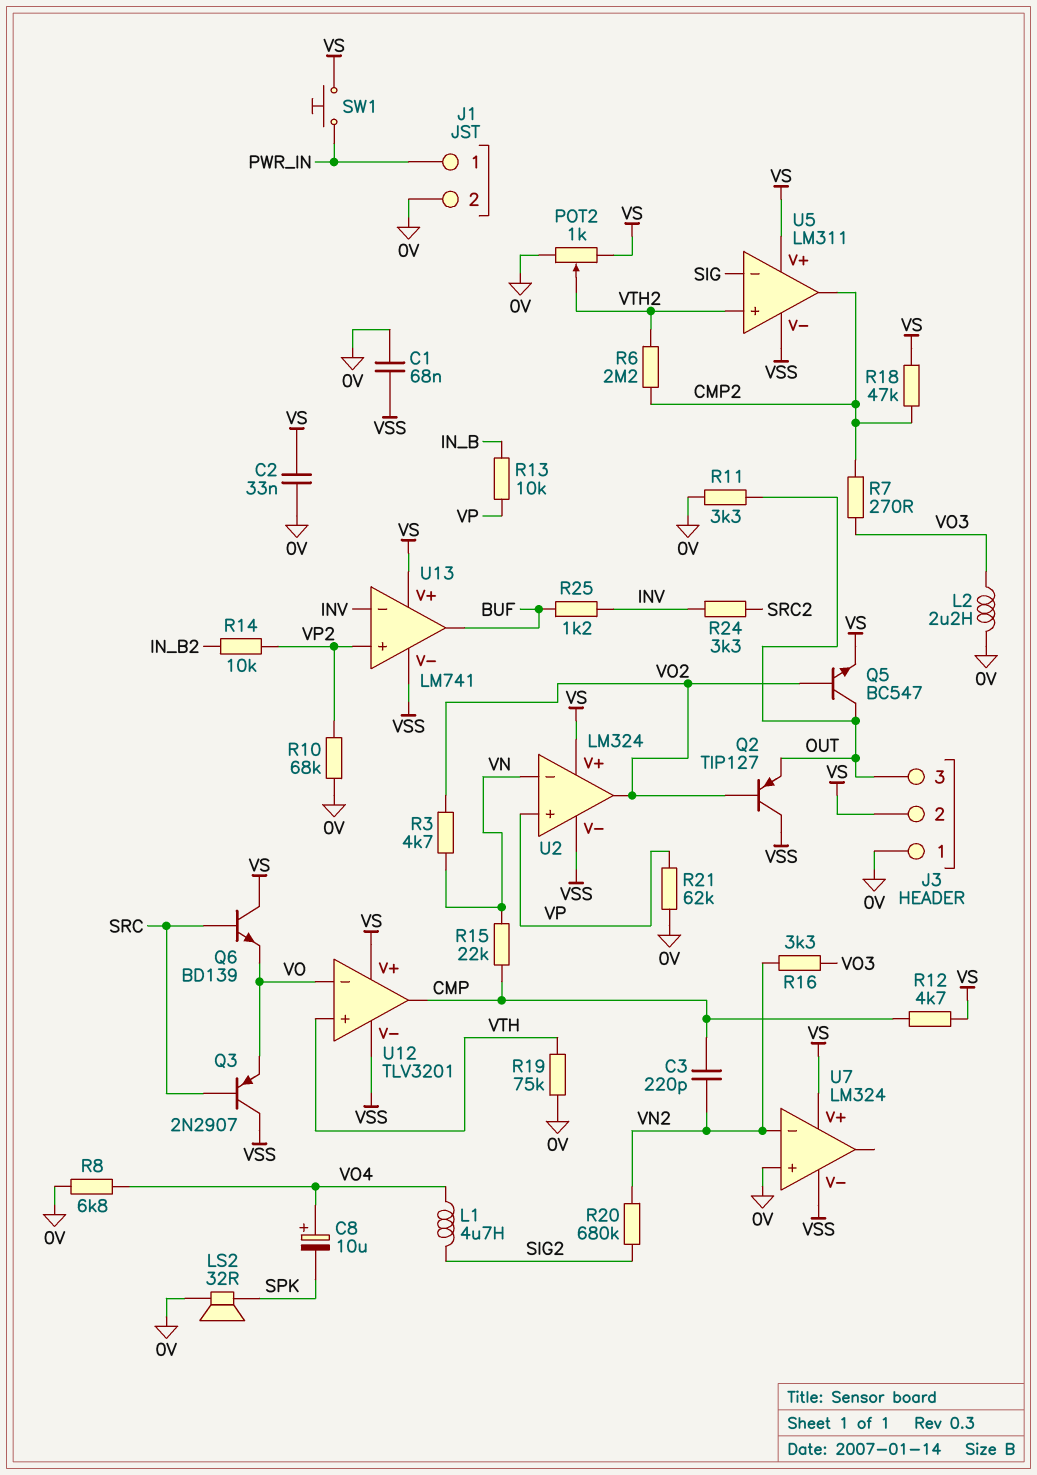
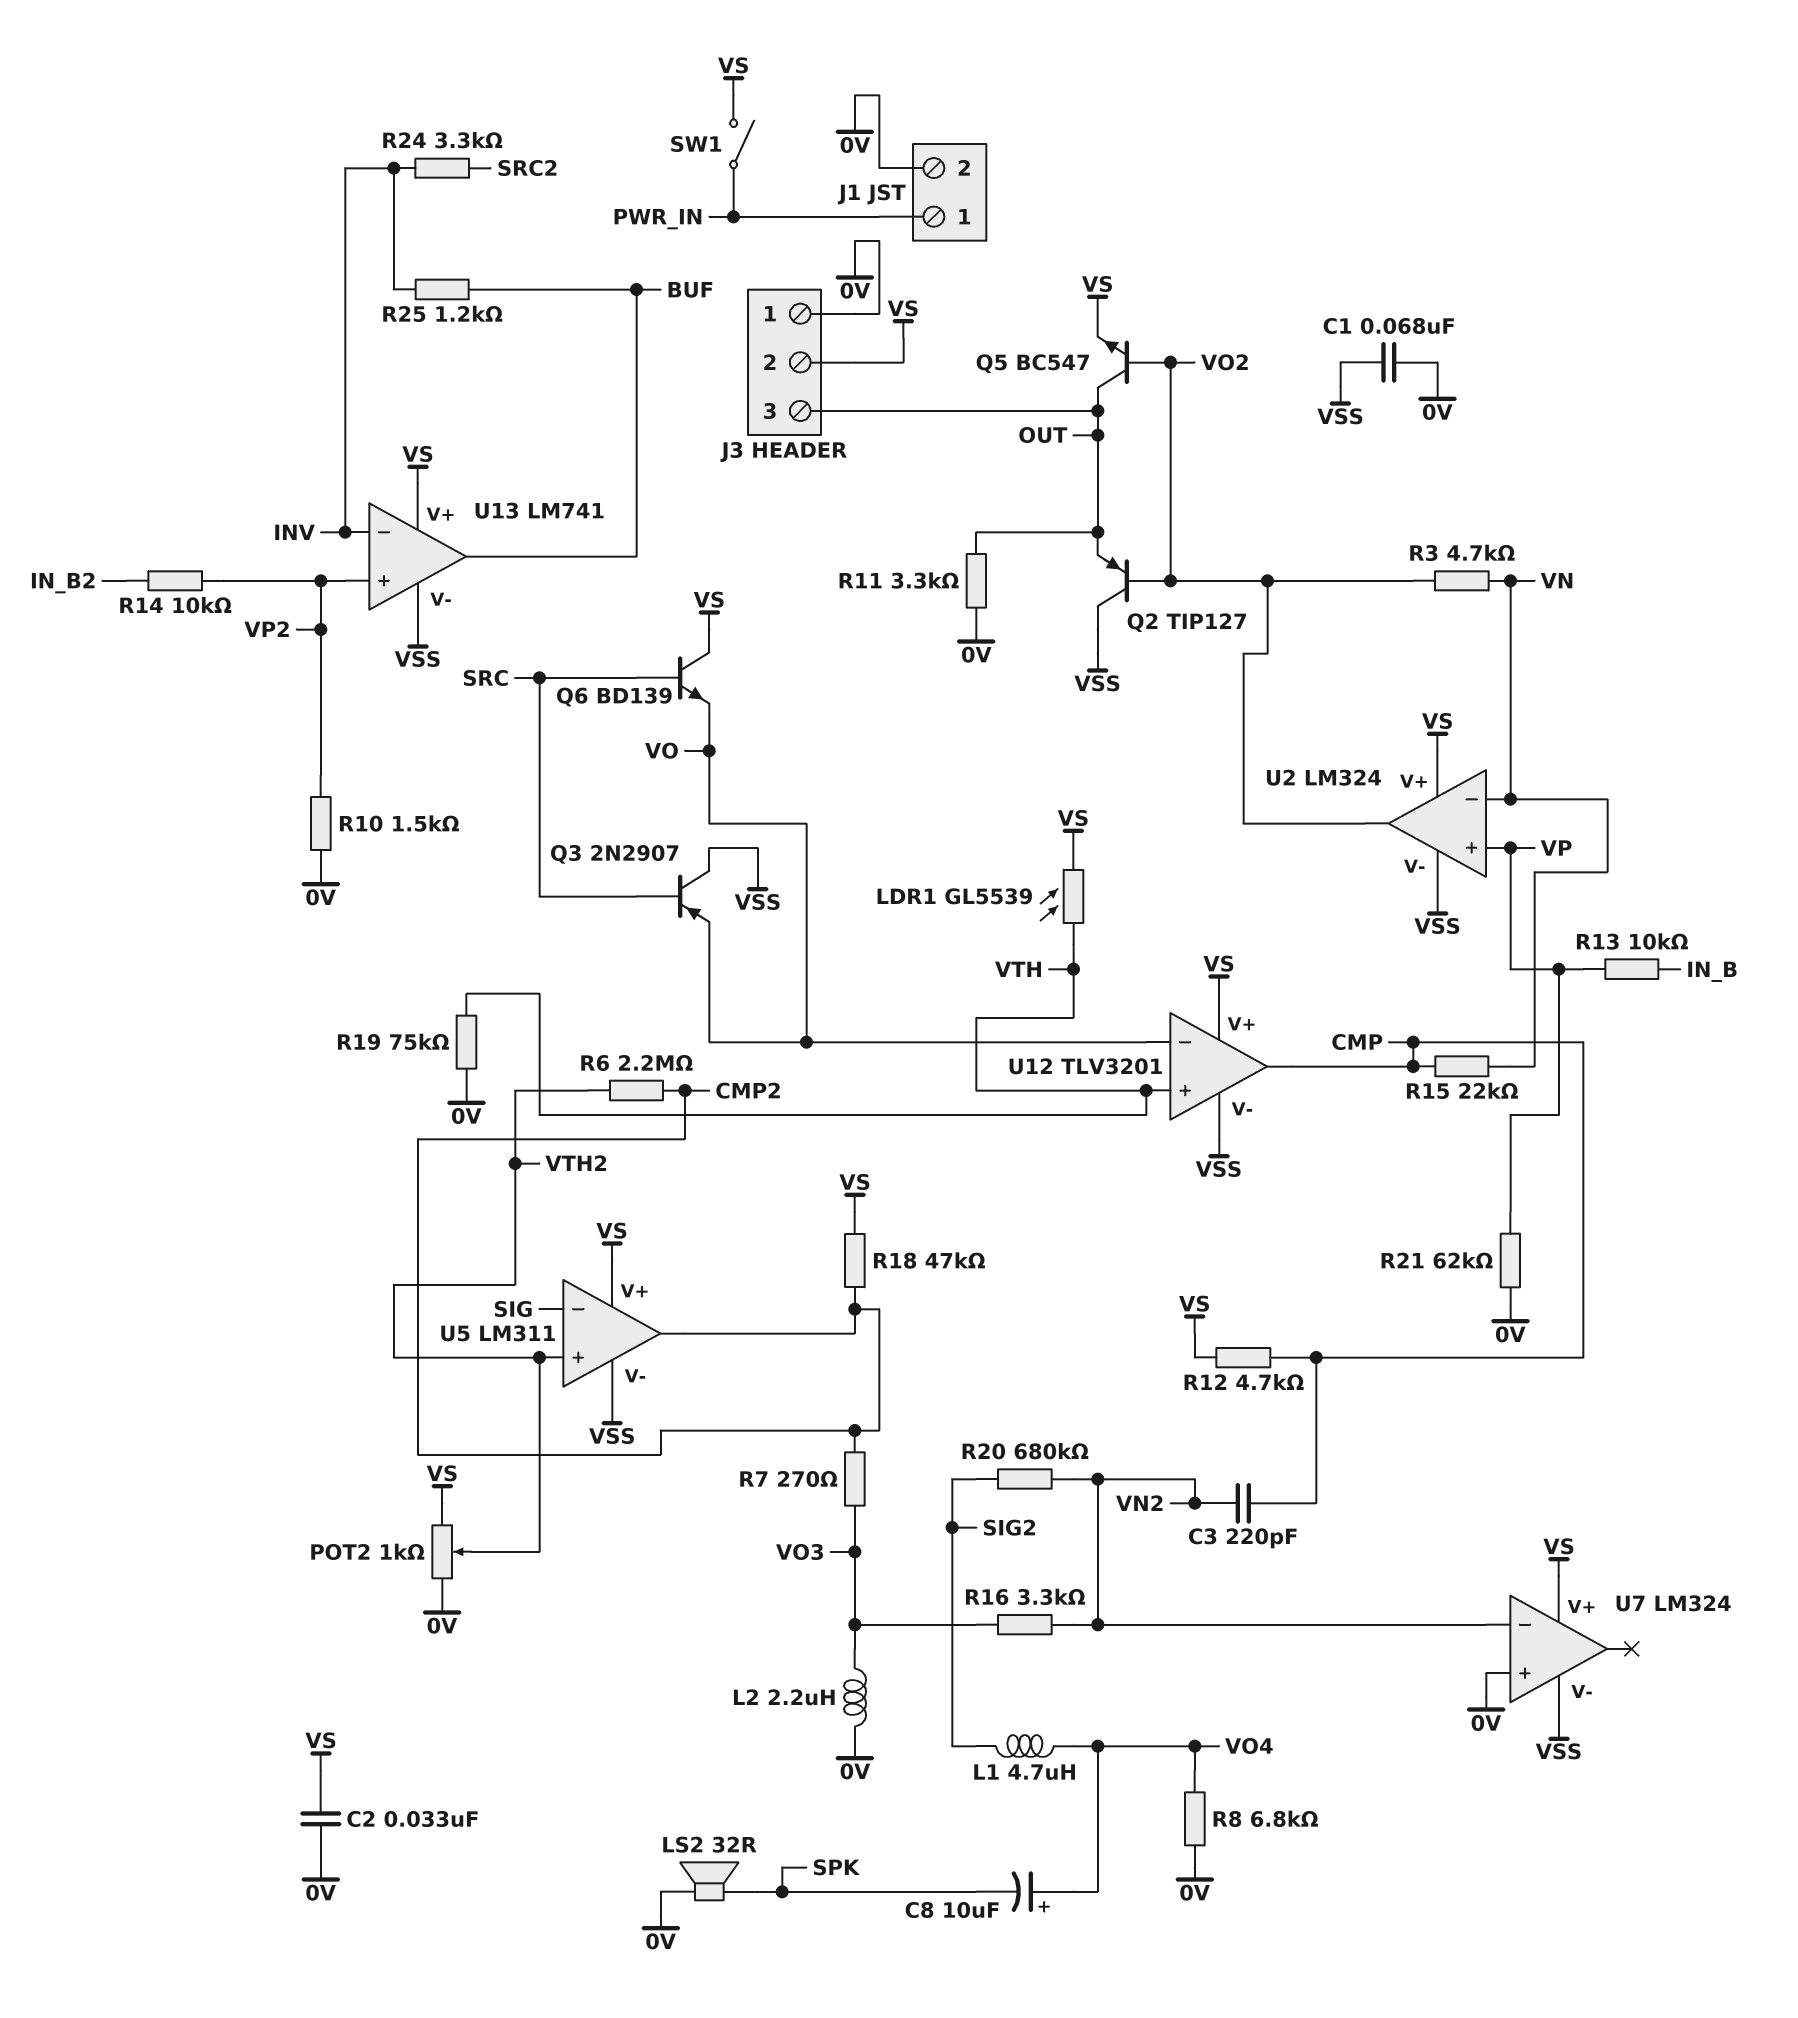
LDR1: none -> GL5539 (VS, VTH)
R10: 68k (0V, VP2) -> 1.5k (0V, VP2)
SW1: button (PWR_IN, VS) -> switch (PWR_IN, VS)

